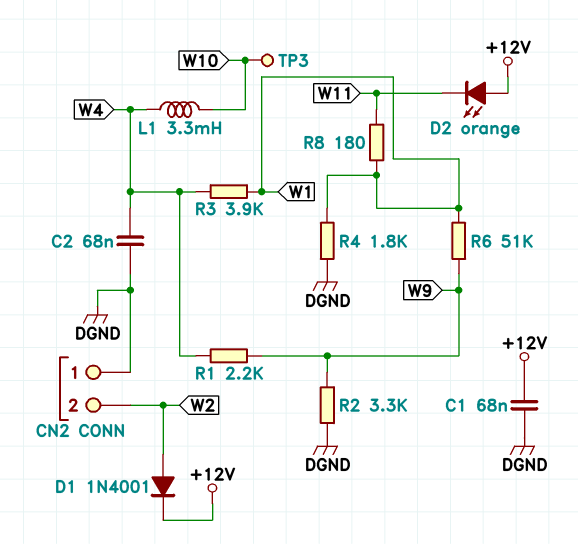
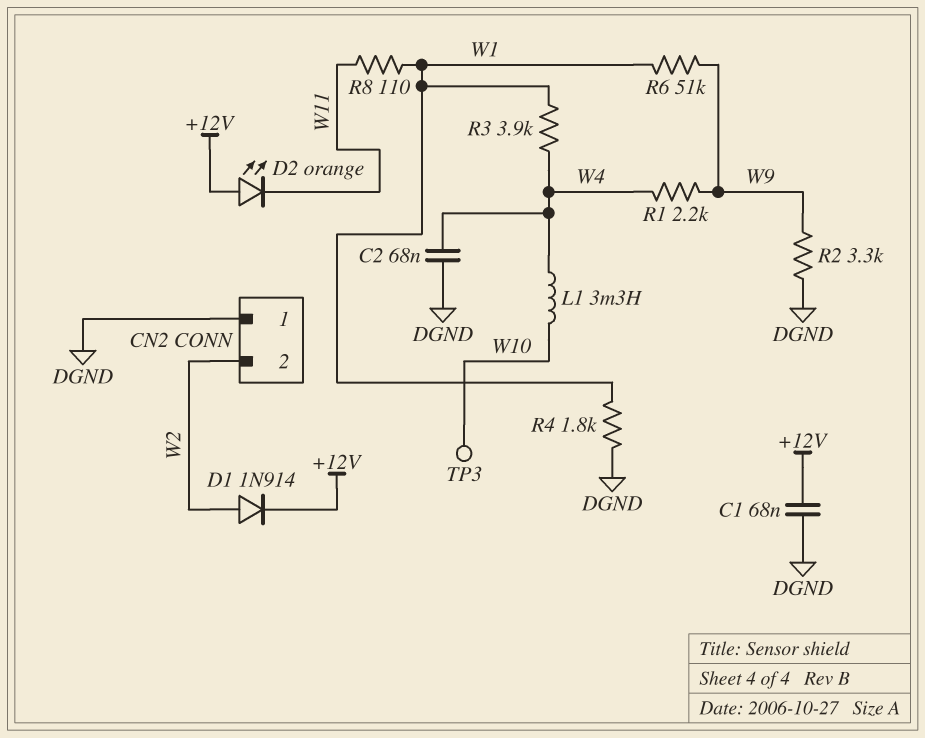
D1: diode 1N4001 (A W2, K +12V) -> diode 1N914 (A W2, K +12V)
R8: 180 (W1, W11) -> 110 (W1, W11)

